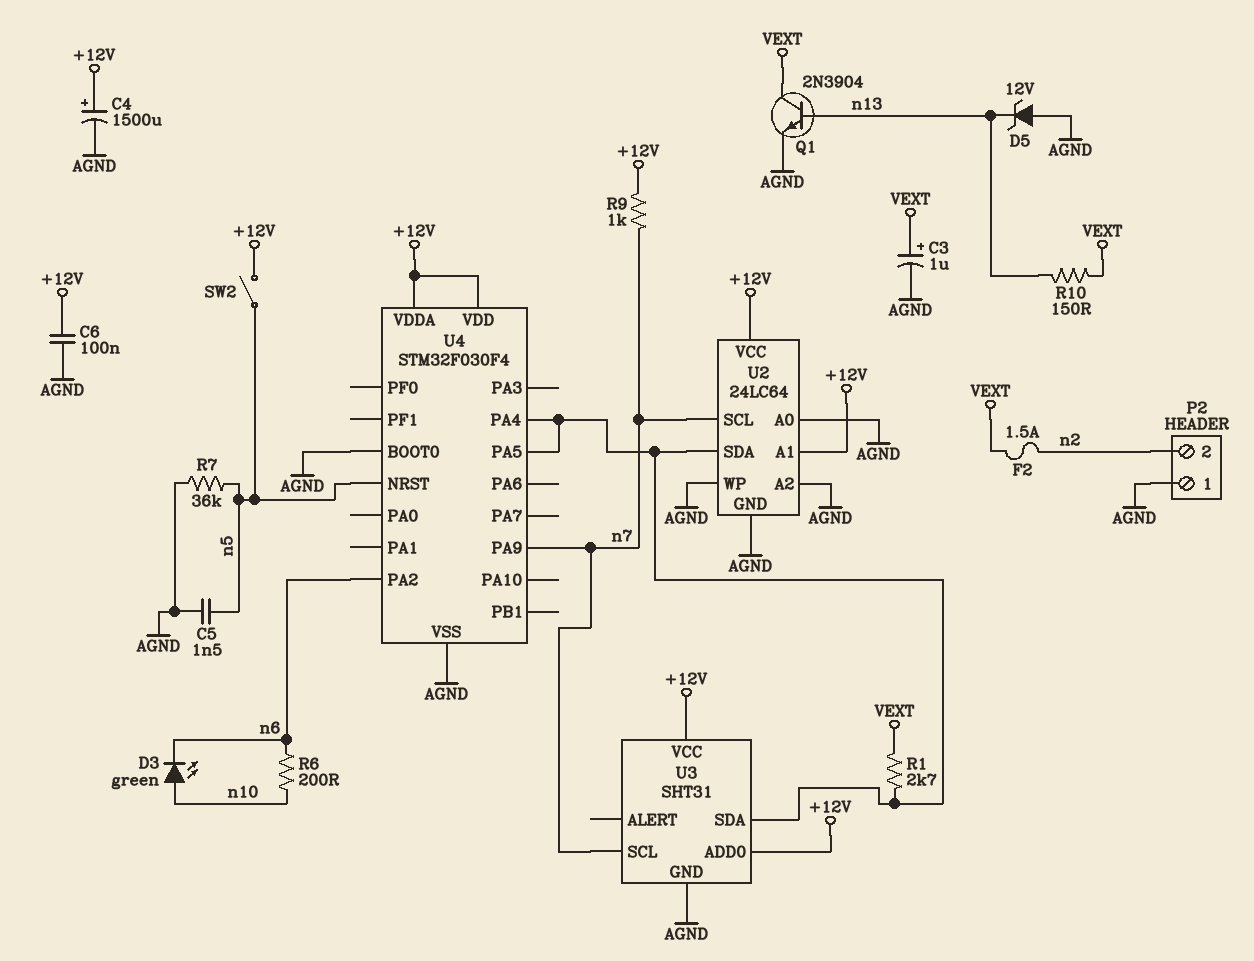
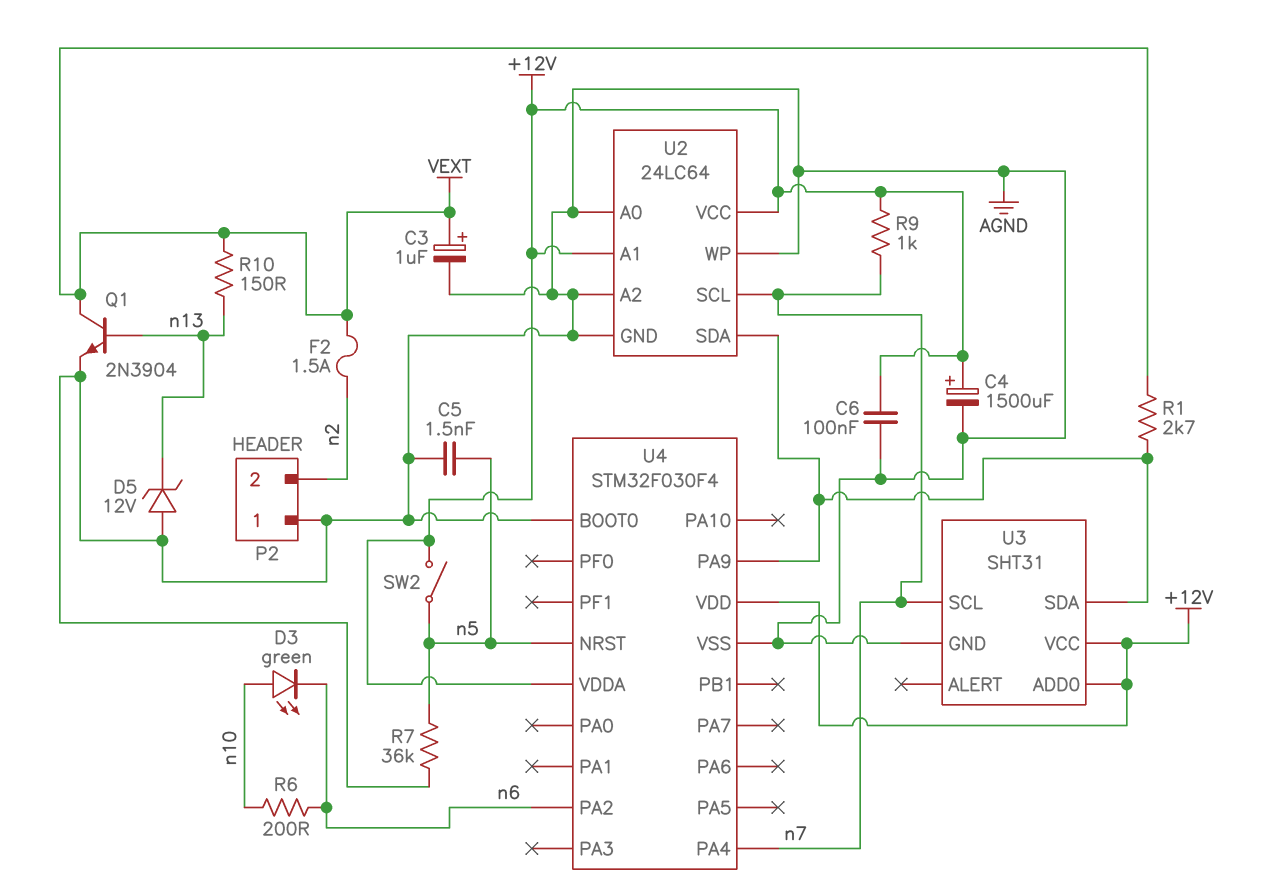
U4 pin PA4: U2/SDA -> n7
U4 pin PA5: U2/SDA -> none
U4 pin PA9: n7 -> U2/SDA

